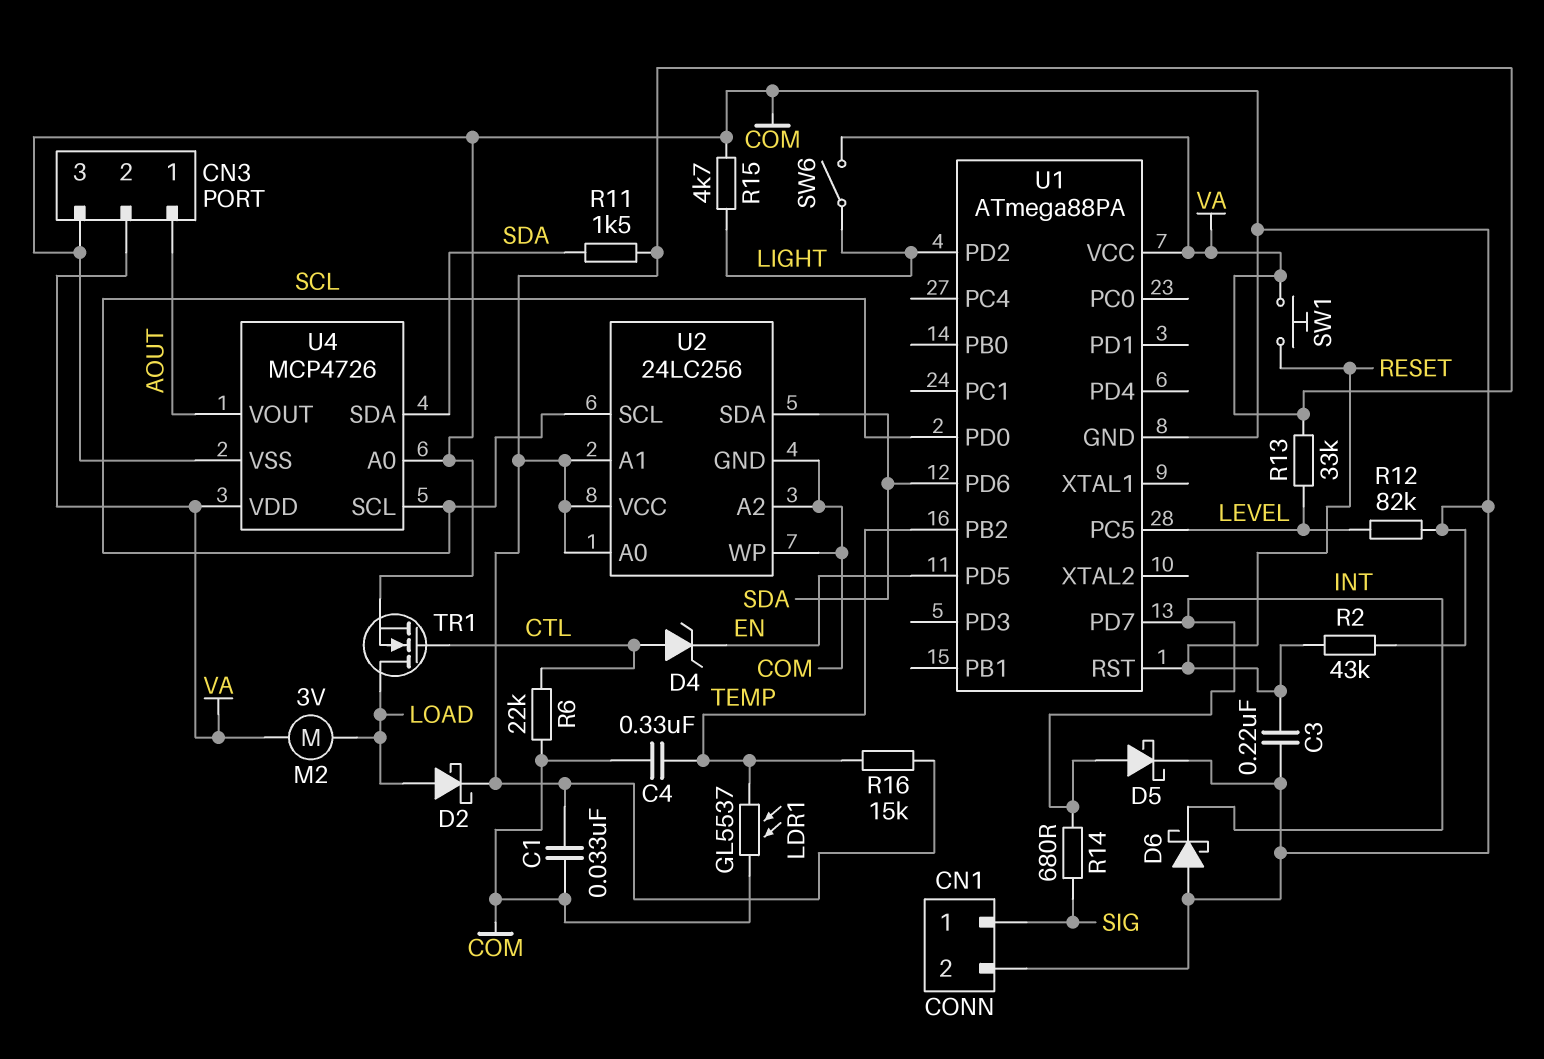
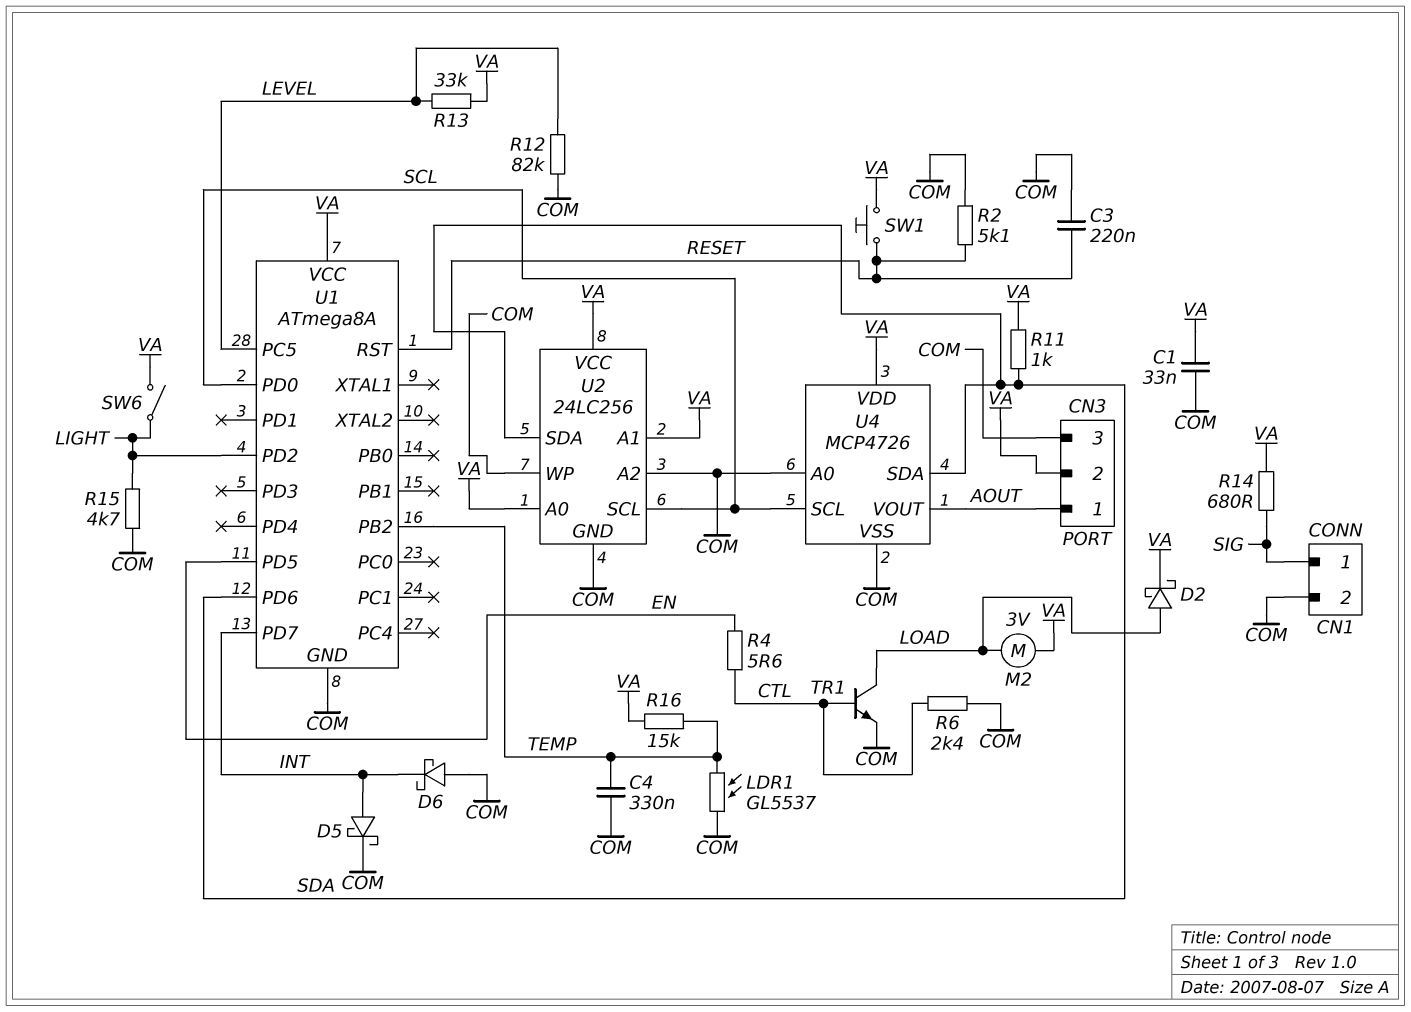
D4: zener (A CTL, K EN) -> none
R2: 43k (COM, RESET) -> 5.1k (COM, RESET)
R4: none -> 5.6 (CTL, EN)
R6: 22k (COM, CTL) -> 2.4k (COM, CTL)
R11: 1.5k (SDA, VA) -> 1k (SDA, VA)
R14: 680 (INT, SIG) -> 680 (SIG, VA)
TR1: NMOS (G CTL, D LOAD, S COM) -> NPN (B CTL, C LOAD, E COM)
U1: ATmega88PA -> ATmega8A

